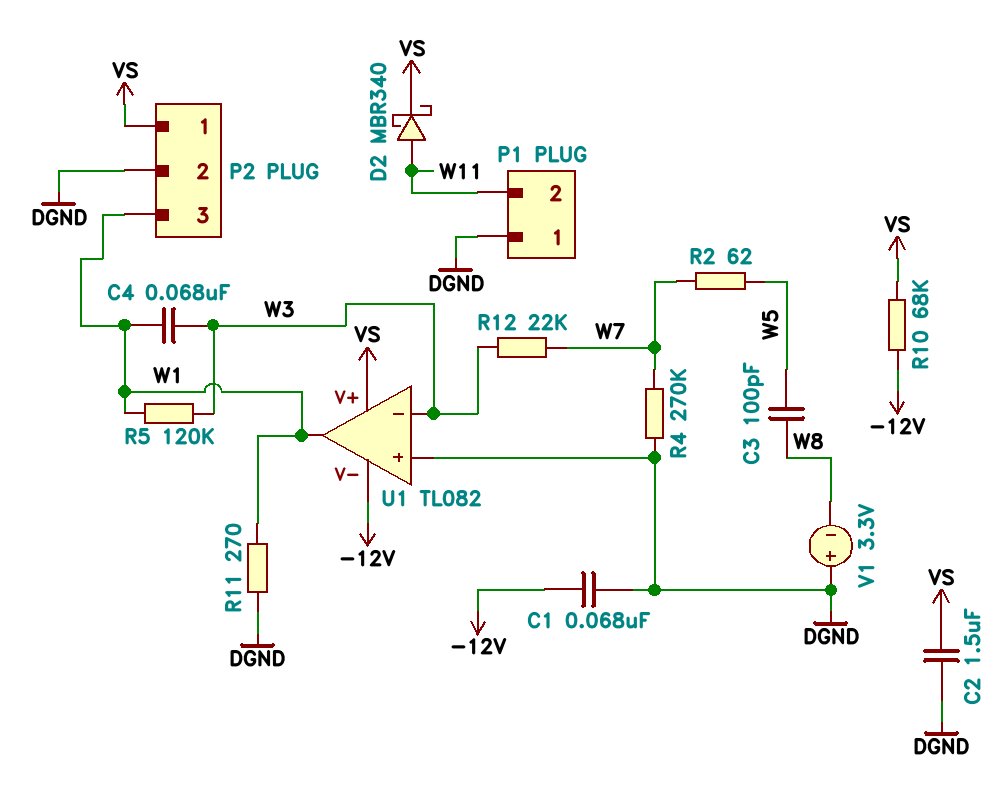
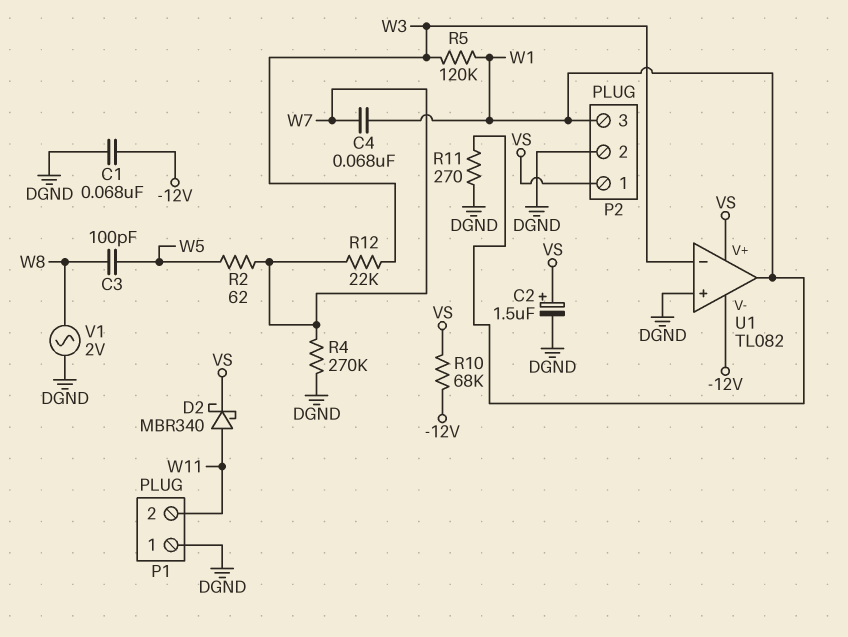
C2: 1.5uF (DGND, VS) -> 1.5uF (plus VS, minus DGND)
C4: 68nF (W1, W3) -> 68nF (W1, W7)
V1: 3.3V (plus DGND, minus W8) -> AC 2V (DGND, W8)

